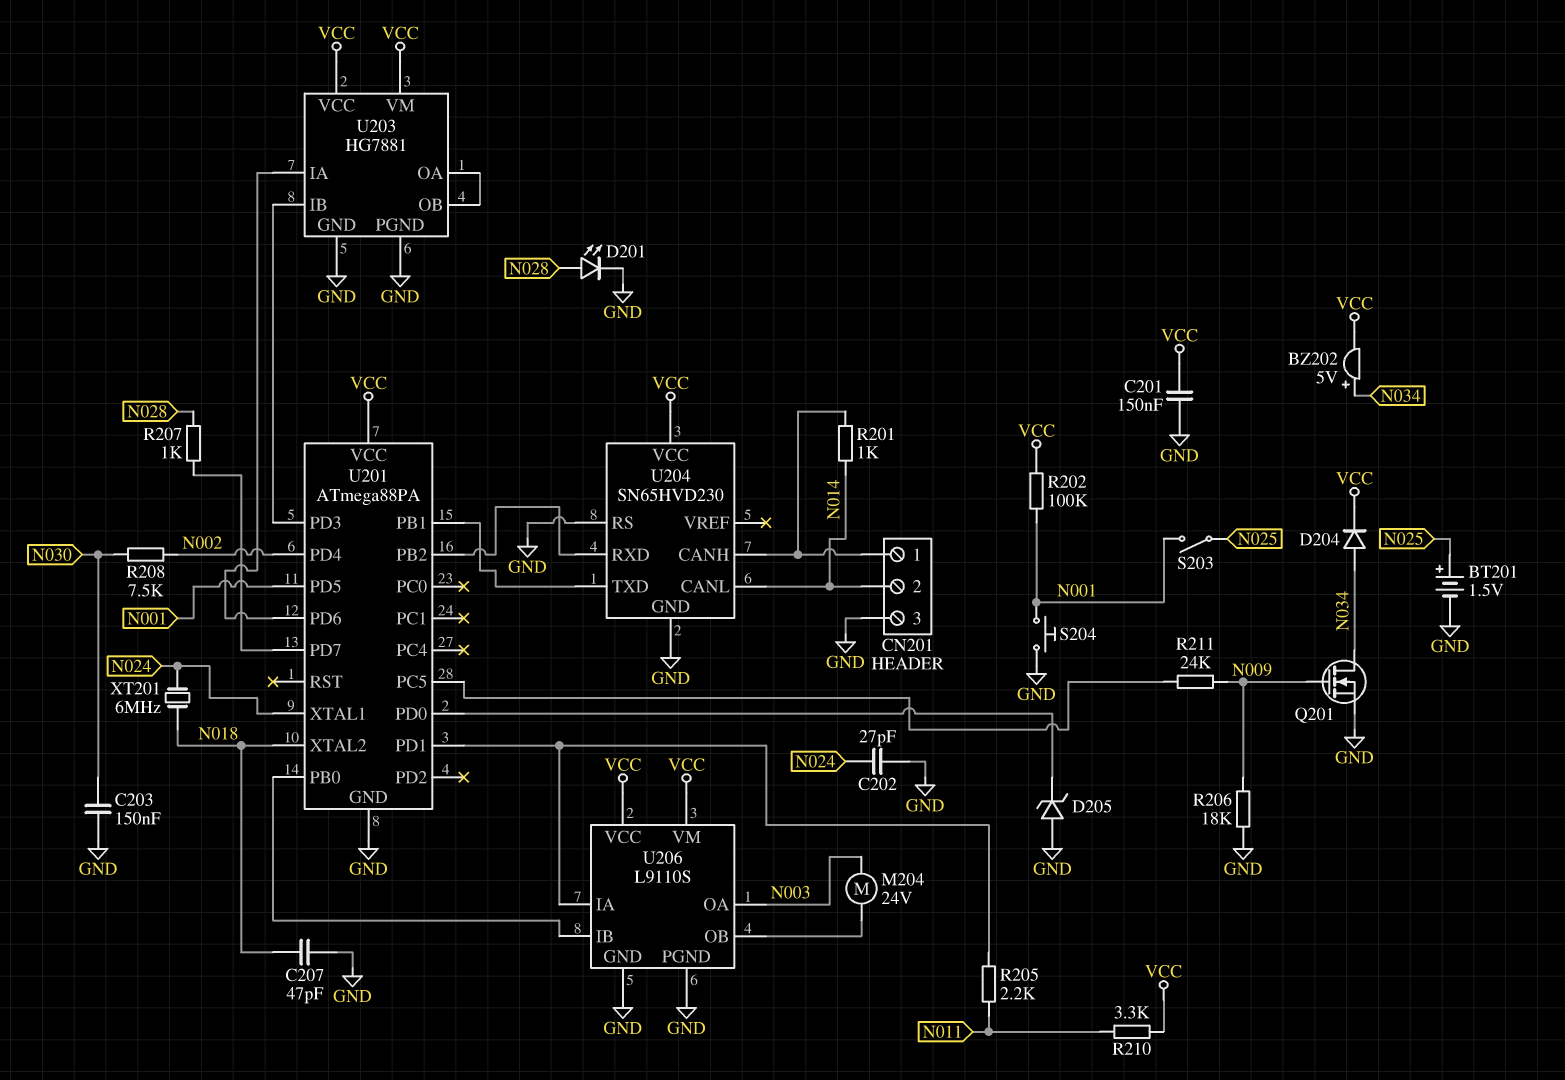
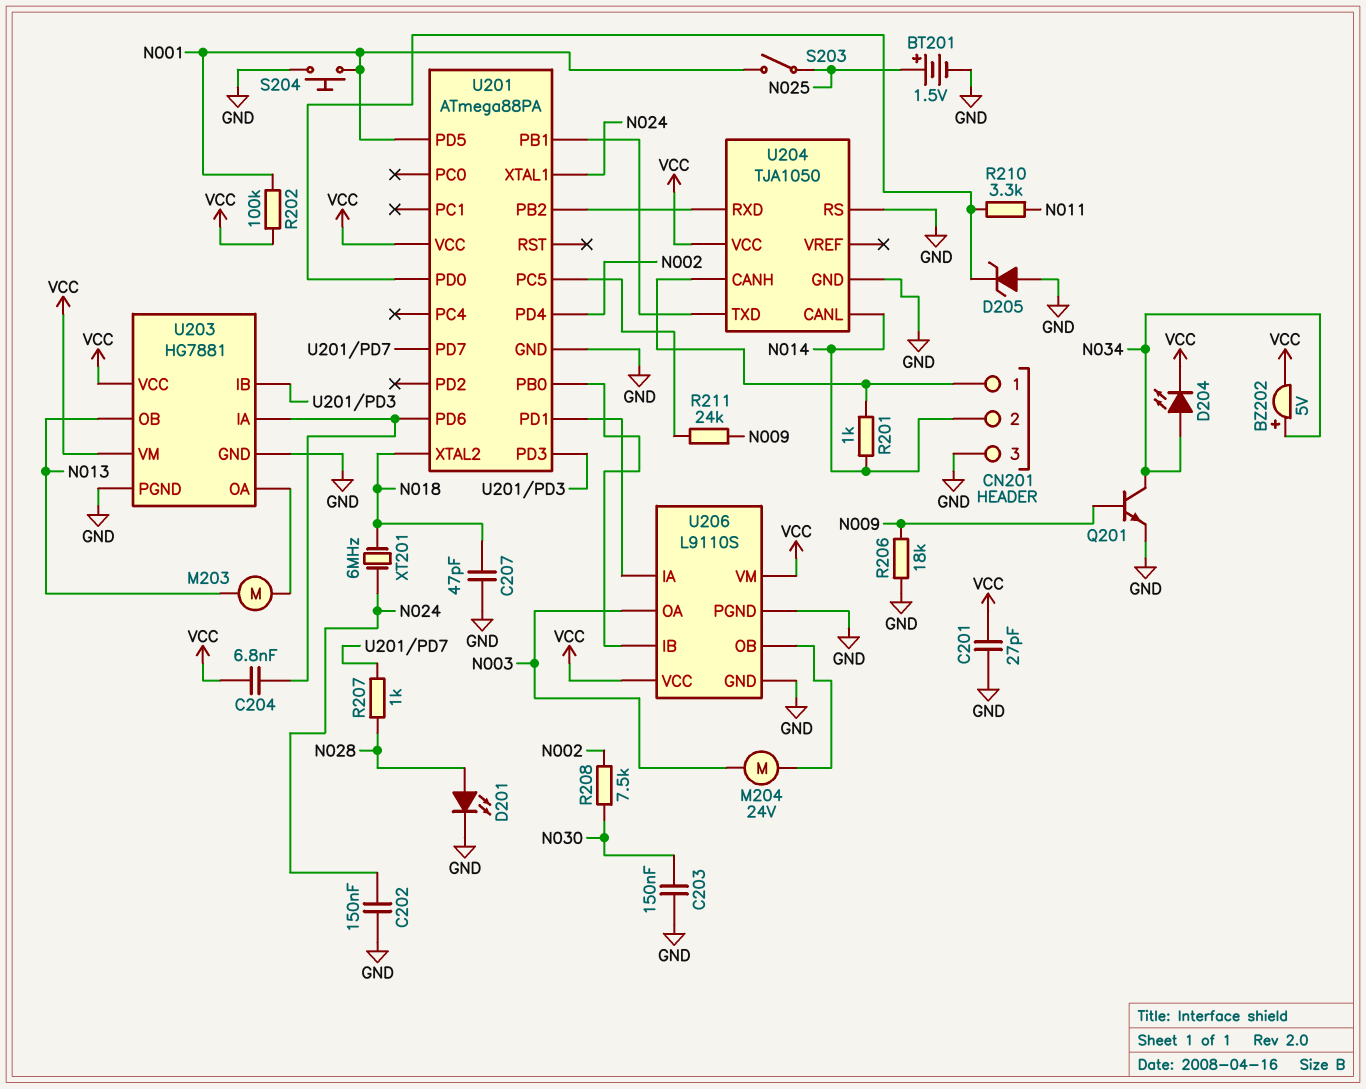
C201: 150nF (GND, VCC) -> 27pF (GND, VCC)
C202: 27pF (GND, N024) -> 150nF (GND, N024)
C204: none -> 6.8nF (U201/PD6, VCC)
D204: diode (A N034, K VCC) -> LED (A N034, K VCC)
M203: none -> motor (N013, U203/OA)
Q201: NMOS (G N009, D N034, S GND) -> NPN (B N009, C N034, E GND)
R205: 2.2k (N011, U201/PD1) -> none
R210: 3.3k (N011, VCC) -> 3.3k (N011, U201/PD0)
U203 pin OB: U203/OA -> N013
U204: SN65HVD230 -> TJA1050

